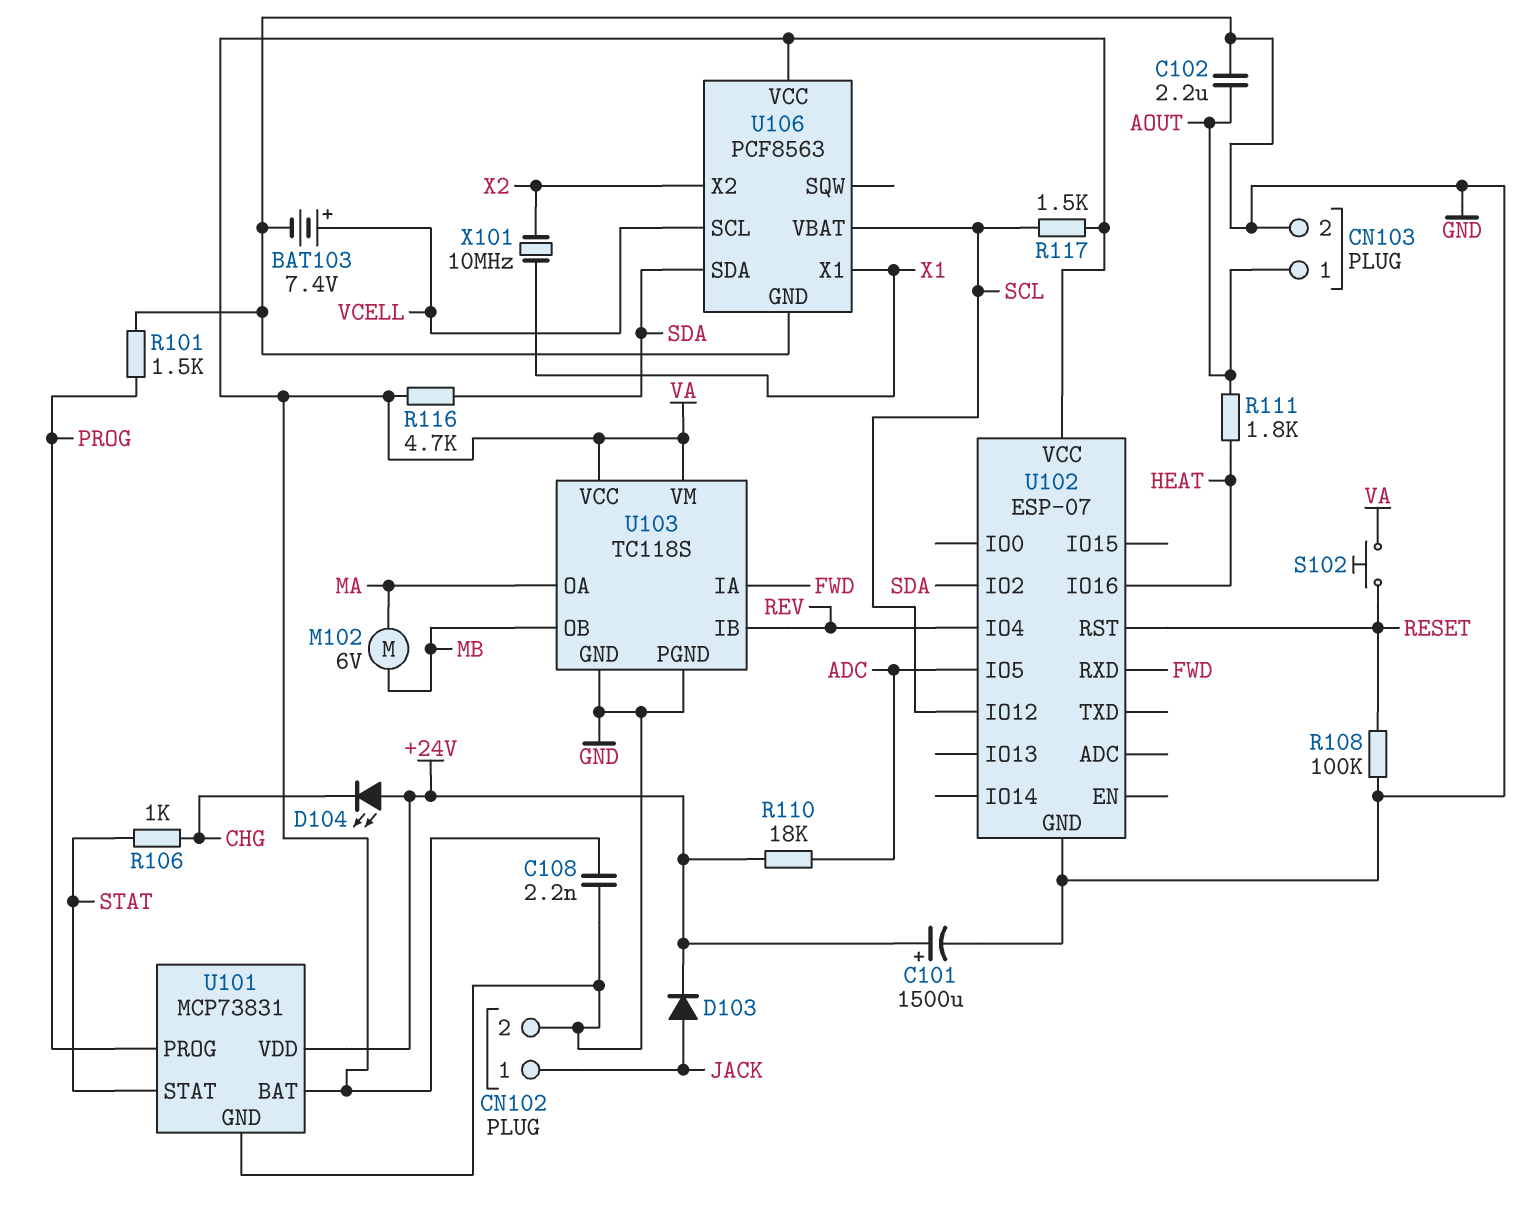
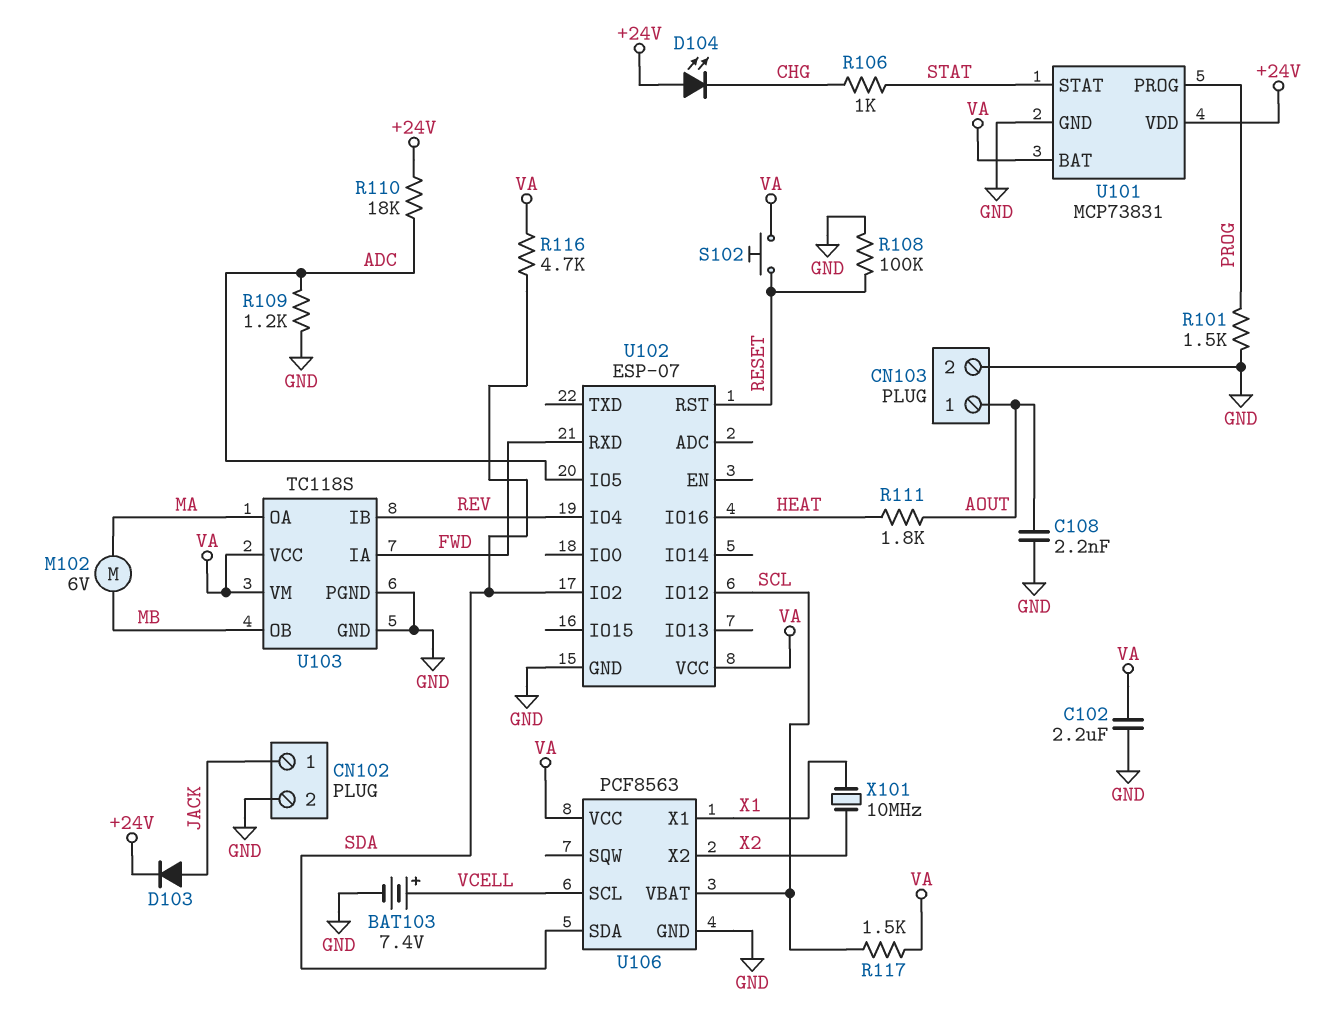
C101: 1500uF (plus +24V, minus GND) -> none
C102: 2.2uF (AOUT, GND) -> 2.2uF (GND, VA)
C108: 2.2nF (GND, VA) -> 2.2nF (AOUT, GND)
R109: none -> 1.2k (ADC, GND)

